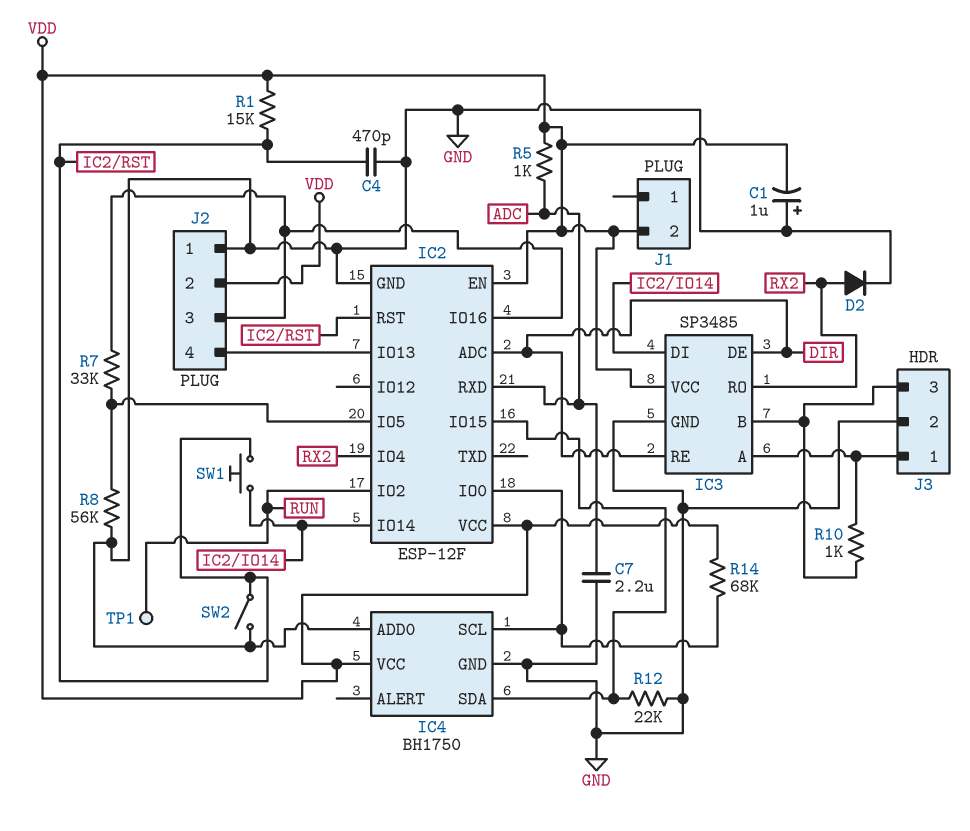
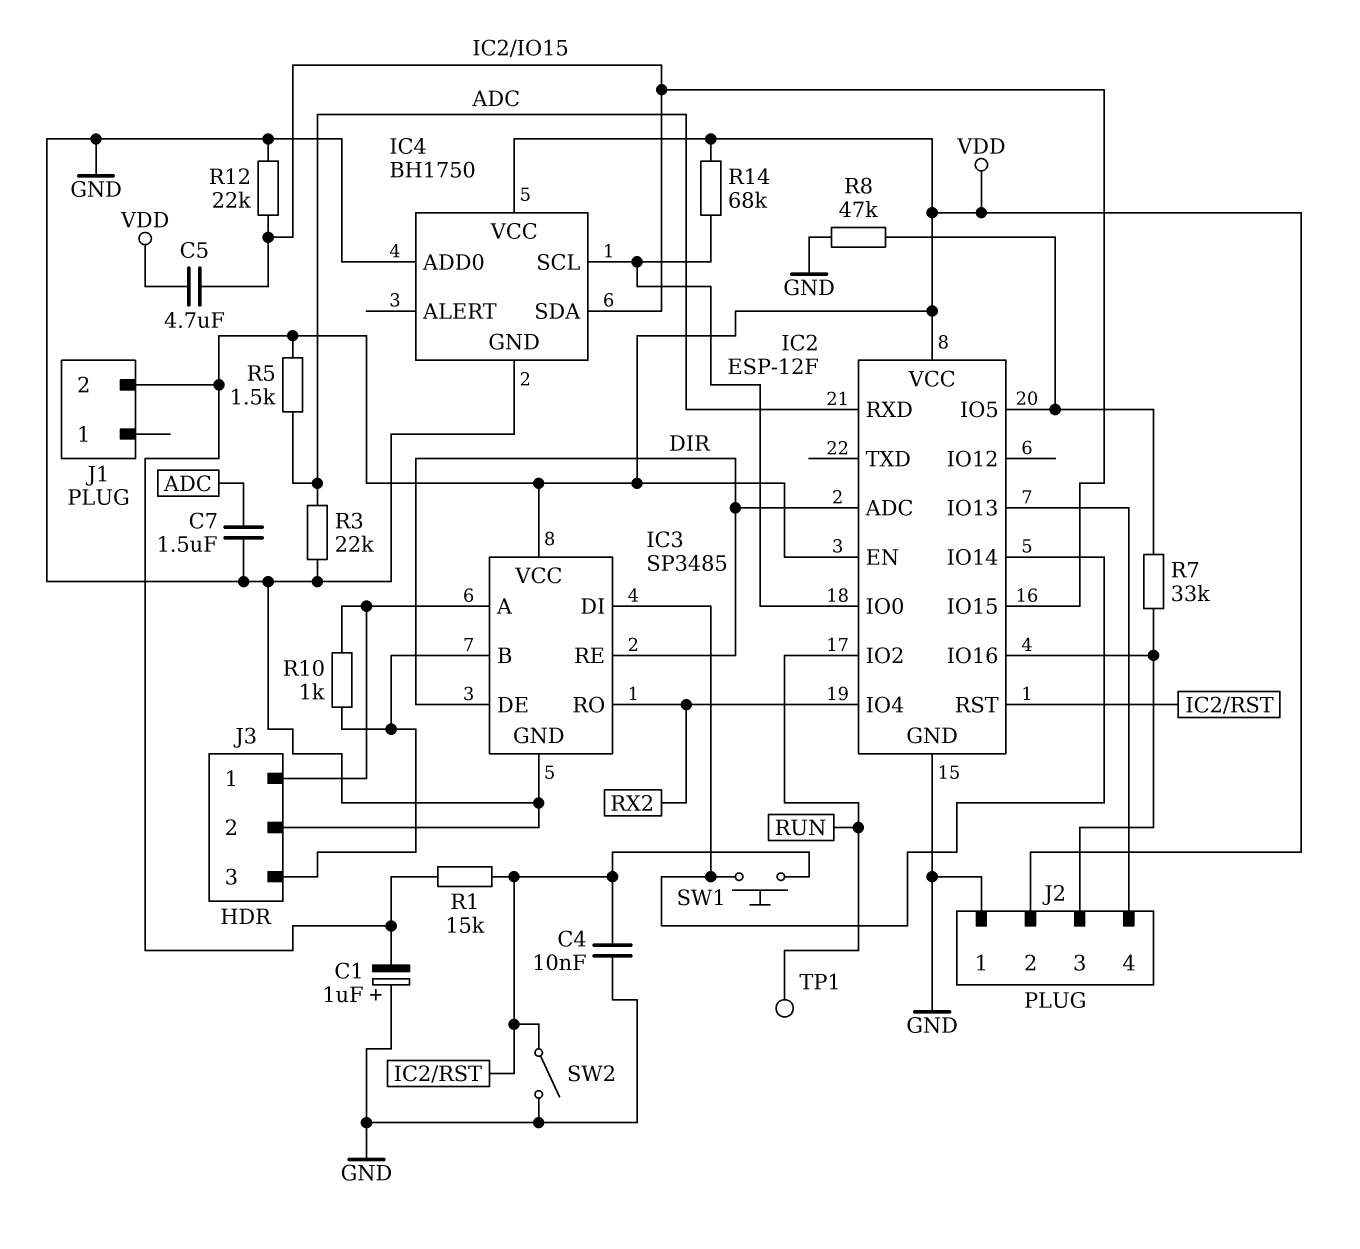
C4: 470pF (GND, IC2/RST) -> 10nF (GND, IC2/RST)
C5: none -> 4.7uF (IC2/IO15, VDD)
C7: 2.2uF (ADC, GND) -> 1.5uF (ADC, GND)
D2: diode (A RX2, K GND) -> none
R3: none -> 22k (ADC, GND)
R5: 1k (ADC, VDD) -> 1.5k (ADC, VDD)
R8: 56k (GND, IC2/IO5) -> 47k (GND, IC2/IO5)

